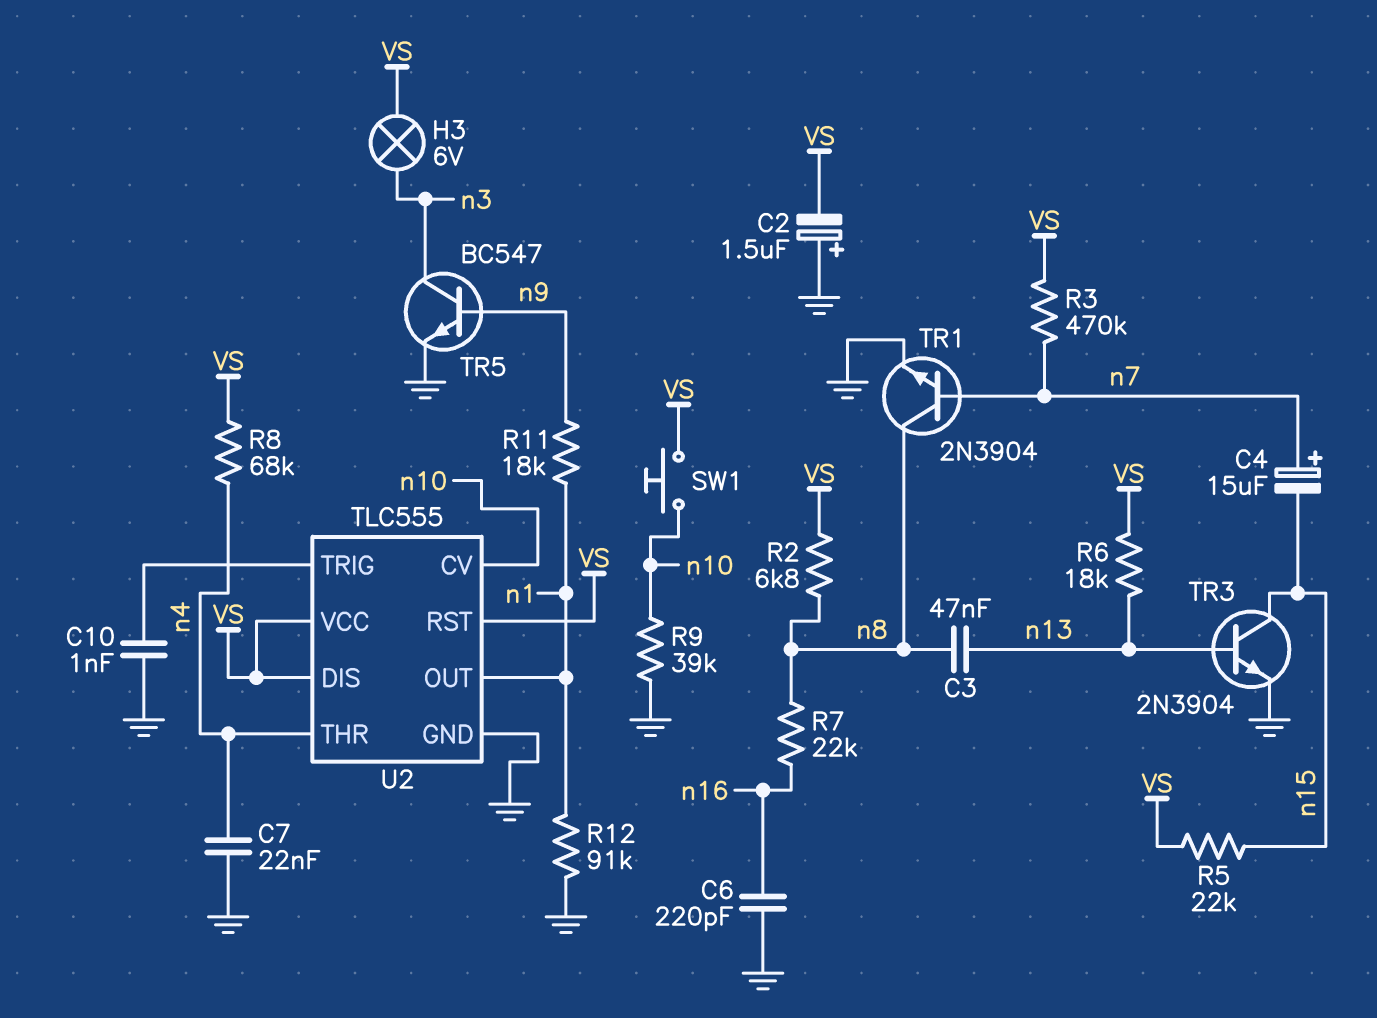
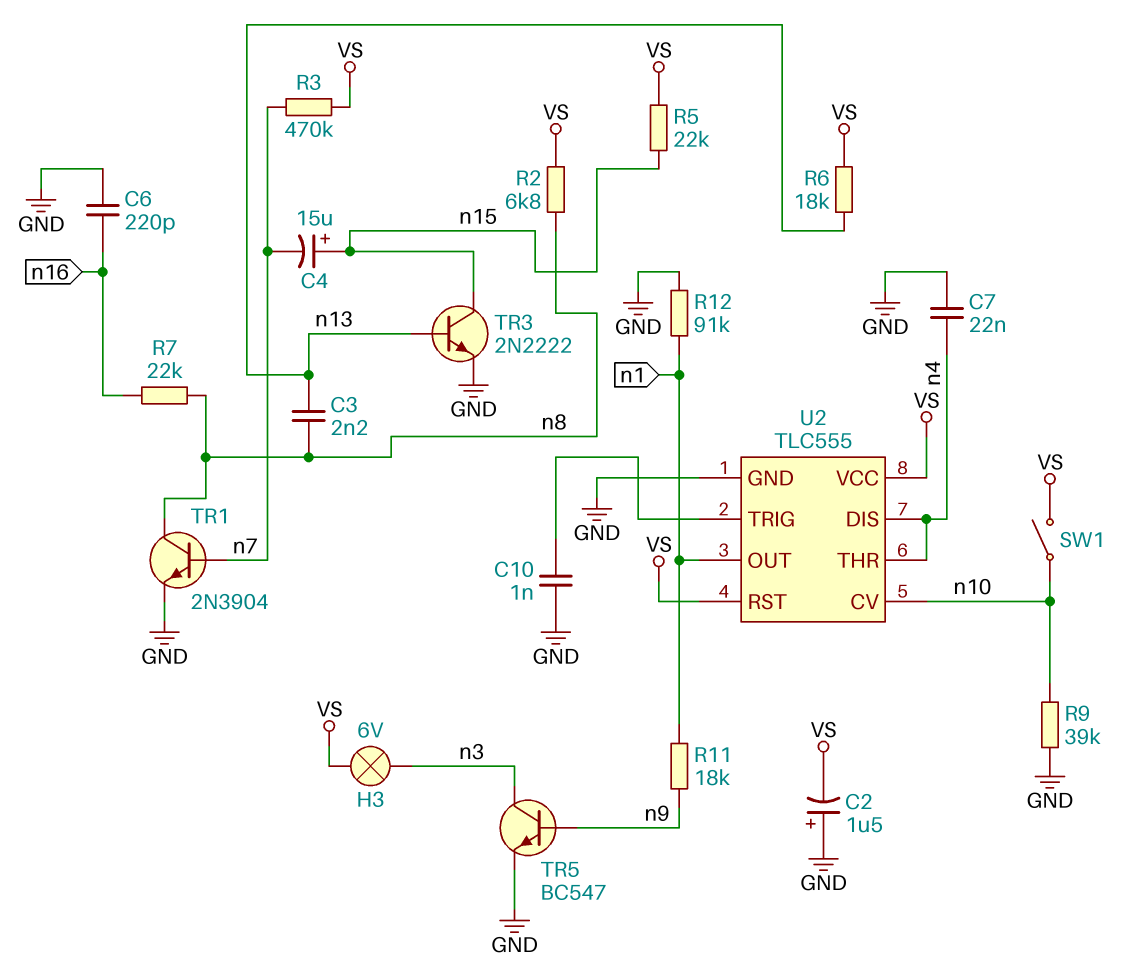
C3: 47nF (n8, n13) -> 2.2nF (n8, n13)
C4: 15uF (plus n7, minus n15) -> 15uF (plus n15, minus n7)
R8: 68k (VS, n4) -> none
SW1: button (VS, n10) -> switch (VS, n10)
TR3: NPN 2N3904 (B n13, C n15, E GND) -> NPN 2N2222 (B n13, C n15, E GND)
U2 pin DIS: VS -> n4

